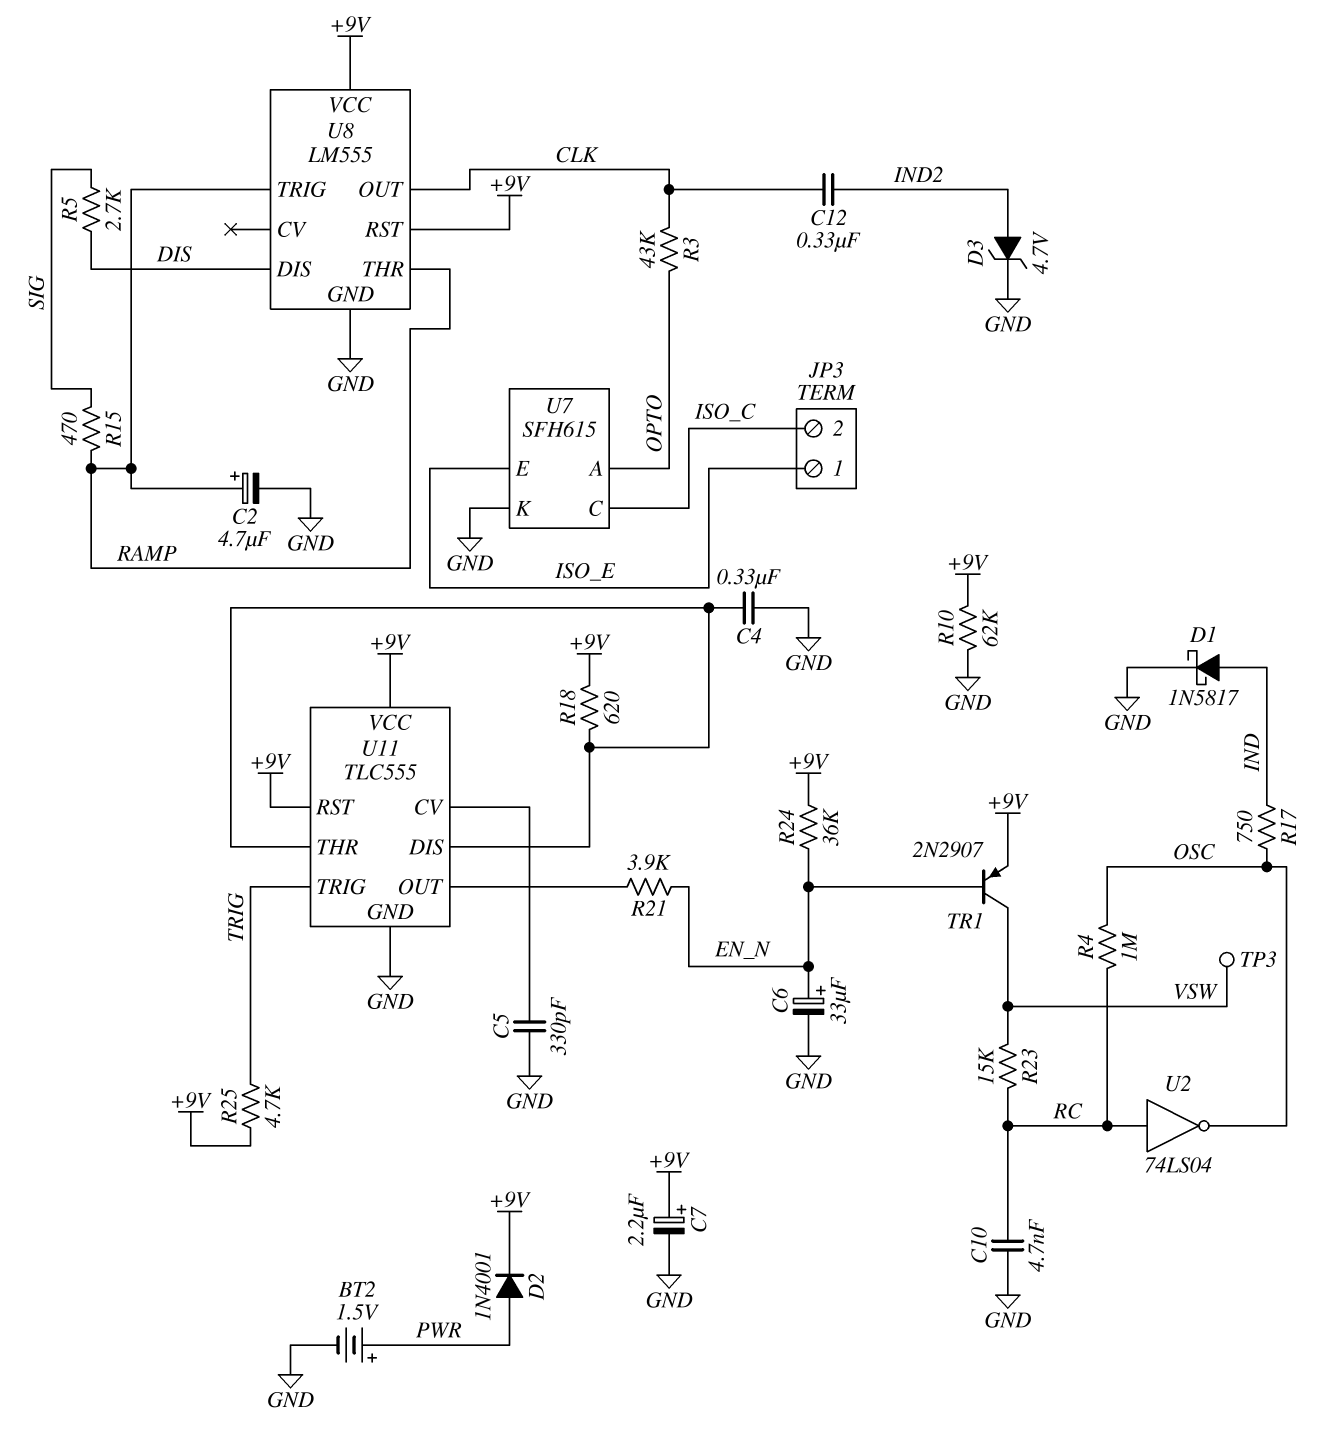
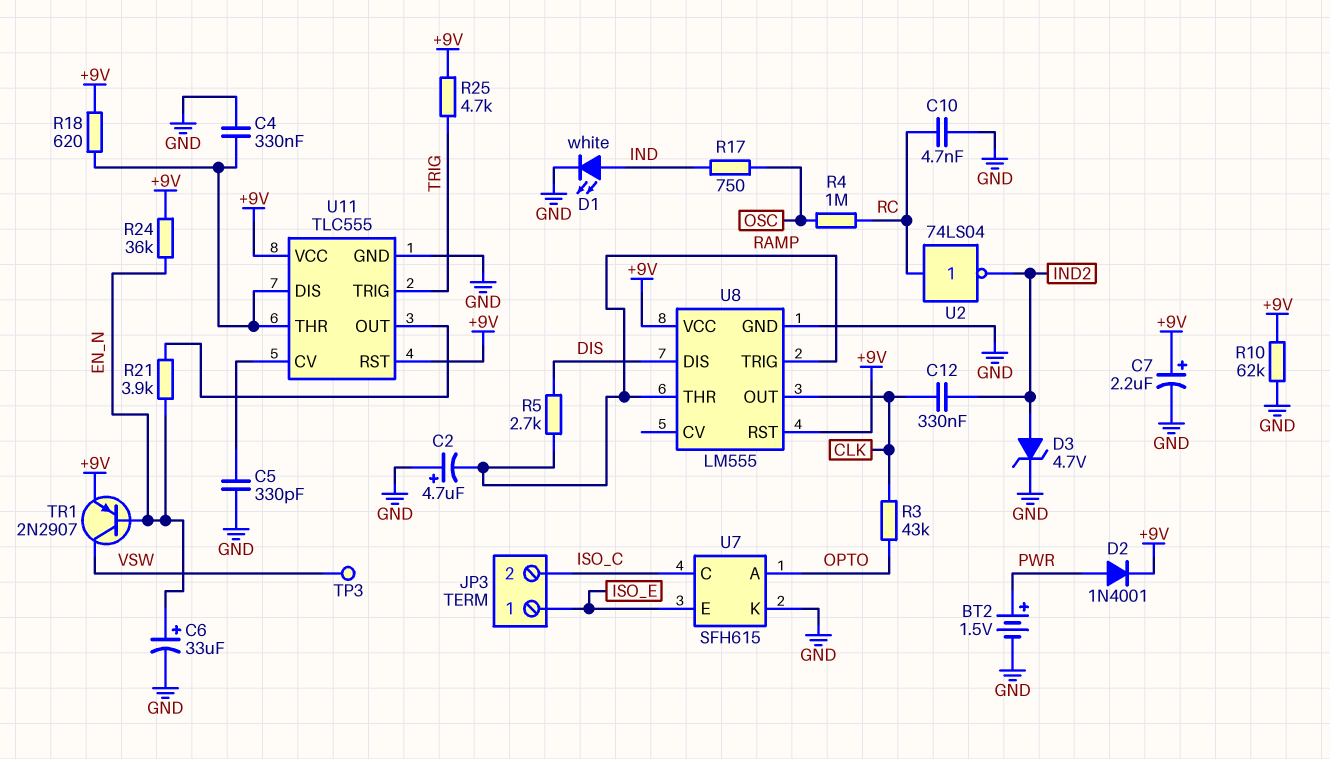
C2: 4.7uF (plus RAMP, minus GND) -> 4.7uF (plus GND, minus RAMP)
D1: schottky 1N5817 (A IND, K GND) -> LED white (A IND, K GND)
R5: 2.7k (DIS, SIG) -> 2.7k (DIS, RAMP)
R15: 470 (RAMP, SIG) -> none
R23: 15k (RC, VSW) -> none
U2: NOT 74LS04 (in RC, out OSC) -> NOT 74LS04 (in RC, out IND2)

